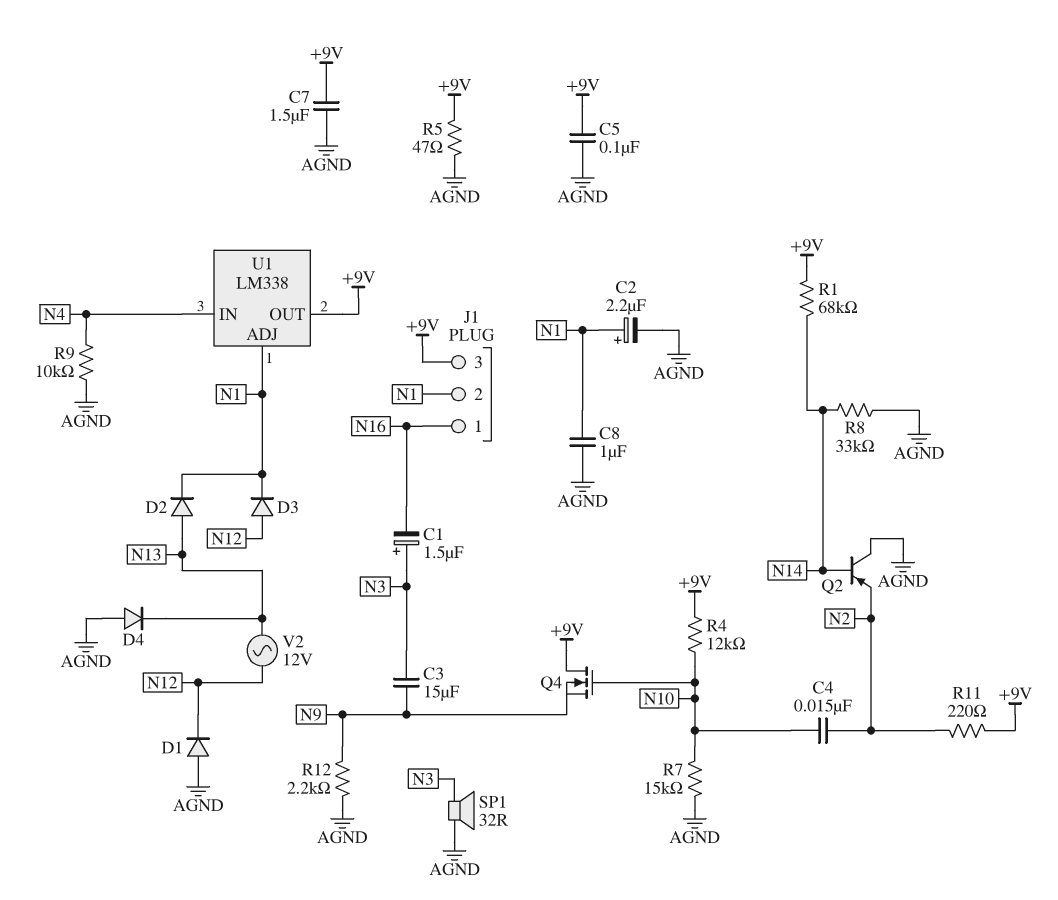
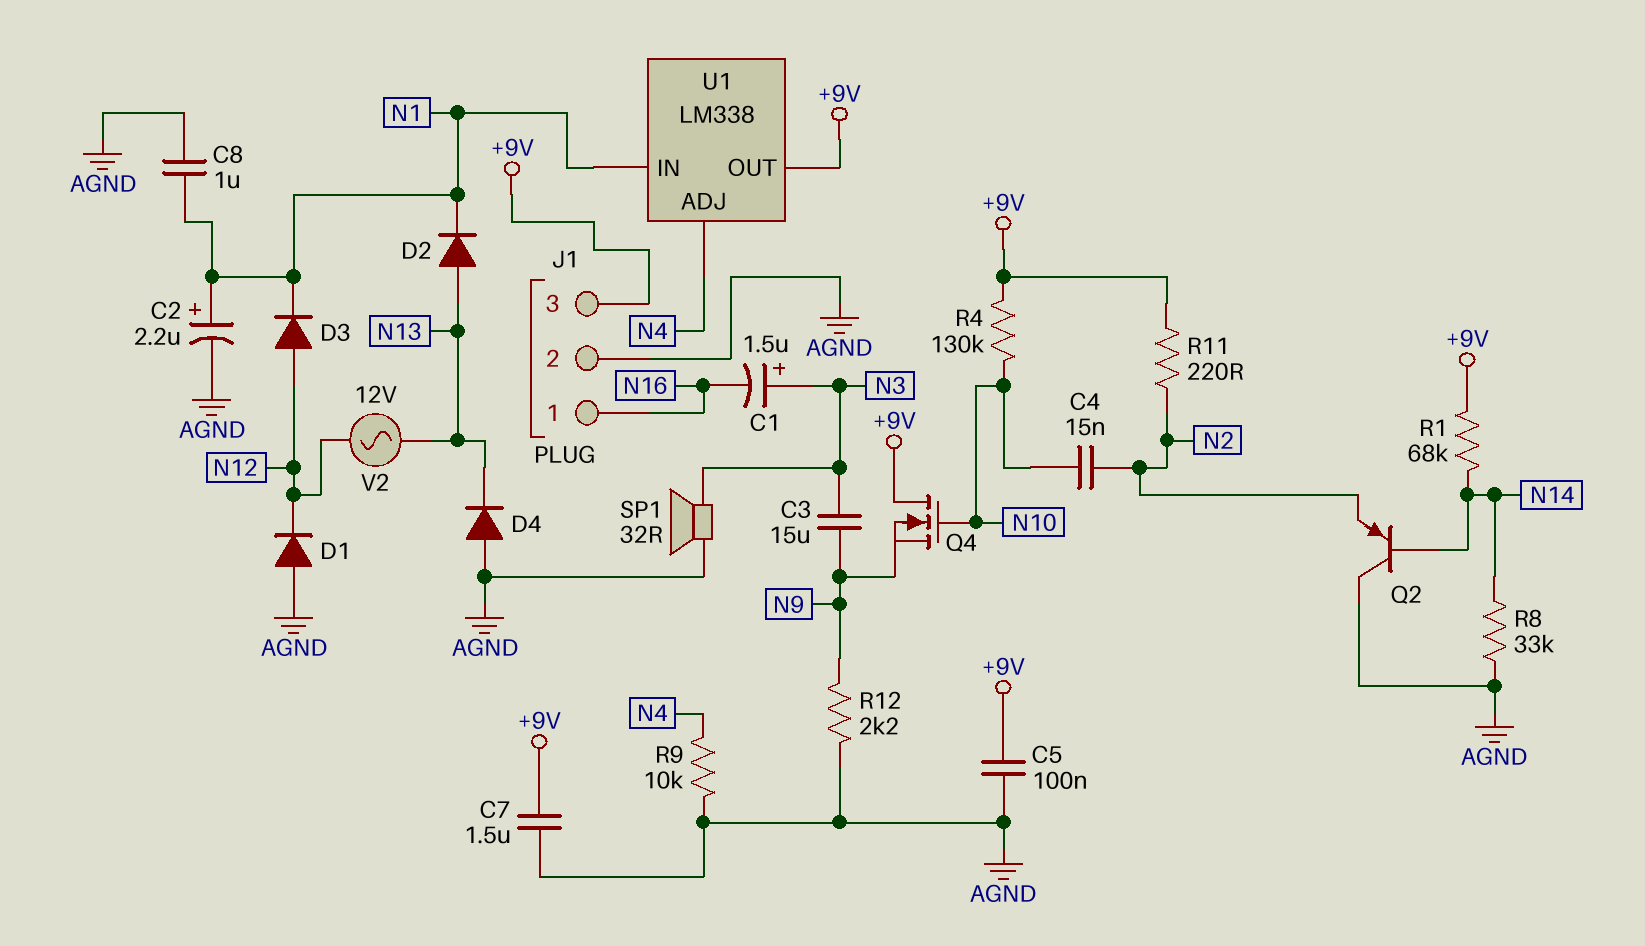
J1 pin 2: N1 -> AGND
R4: 12k (+9V, N10) -> 130k (+9V, N10)
R5: 47 (+9V, AGND) -> none
R7: 15k (AGND, N10) -> none
U1 pin ADJ: N1 -> N4
U1 pin IN: N4 -> N1

